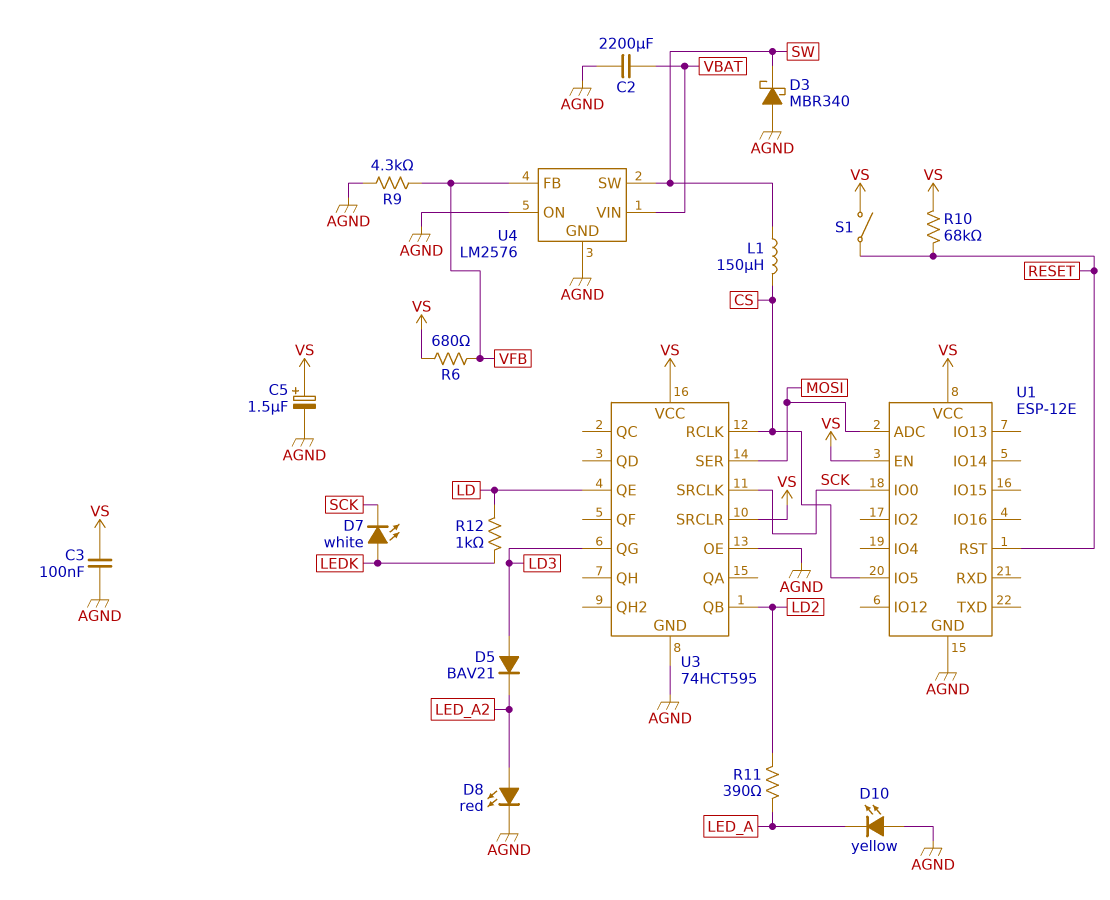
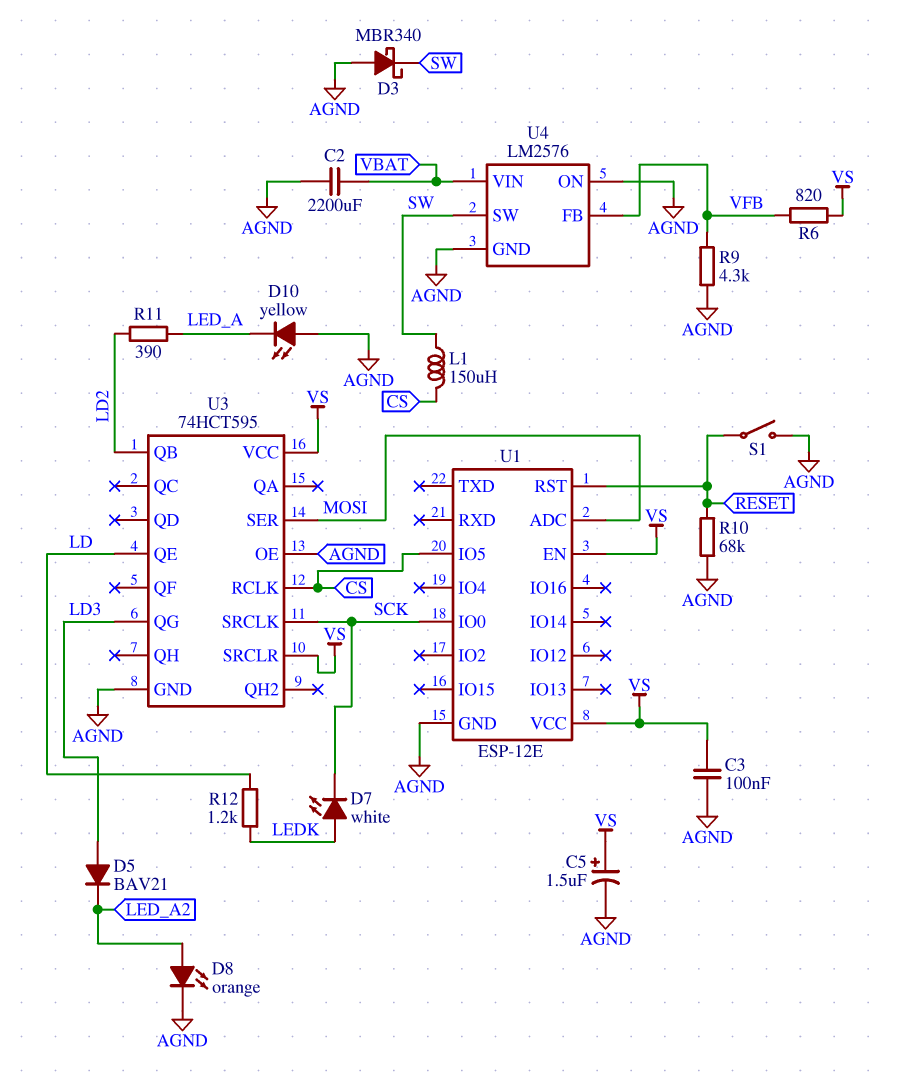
D8: LED red (A LED_A2, K AGND) -> LED orange (A LED_A2, K AGND)
R6: 680 (VFB, VS) -> 820 (VFB, VS)
R10: 68k (RESET, VS) -> 68k (AGND, RESET)
R12: 1k (LD, LEDK) -> 1.2k (LD, LEDK)
S1: switch (RESET, VS) -> switch (AGND, RESET)

